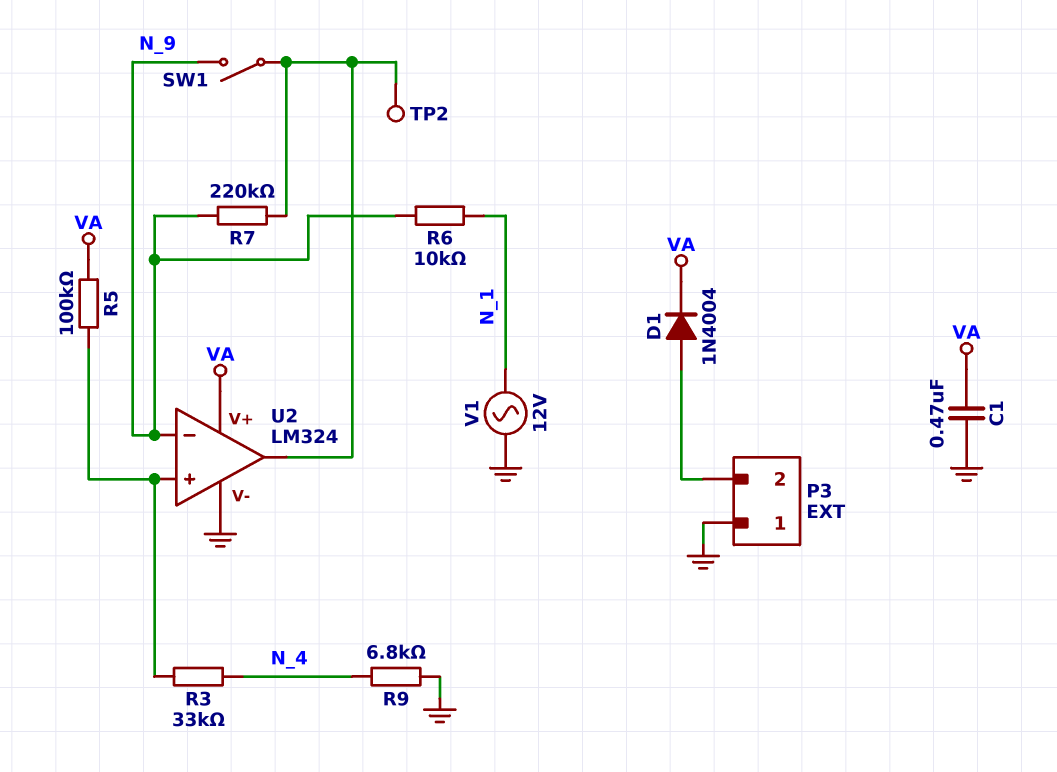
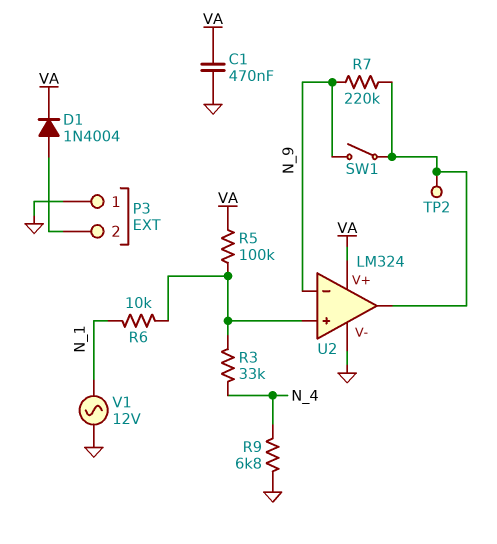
R6: 10k (N_1, N_9) -> 10k (N_1, U2/in+)

